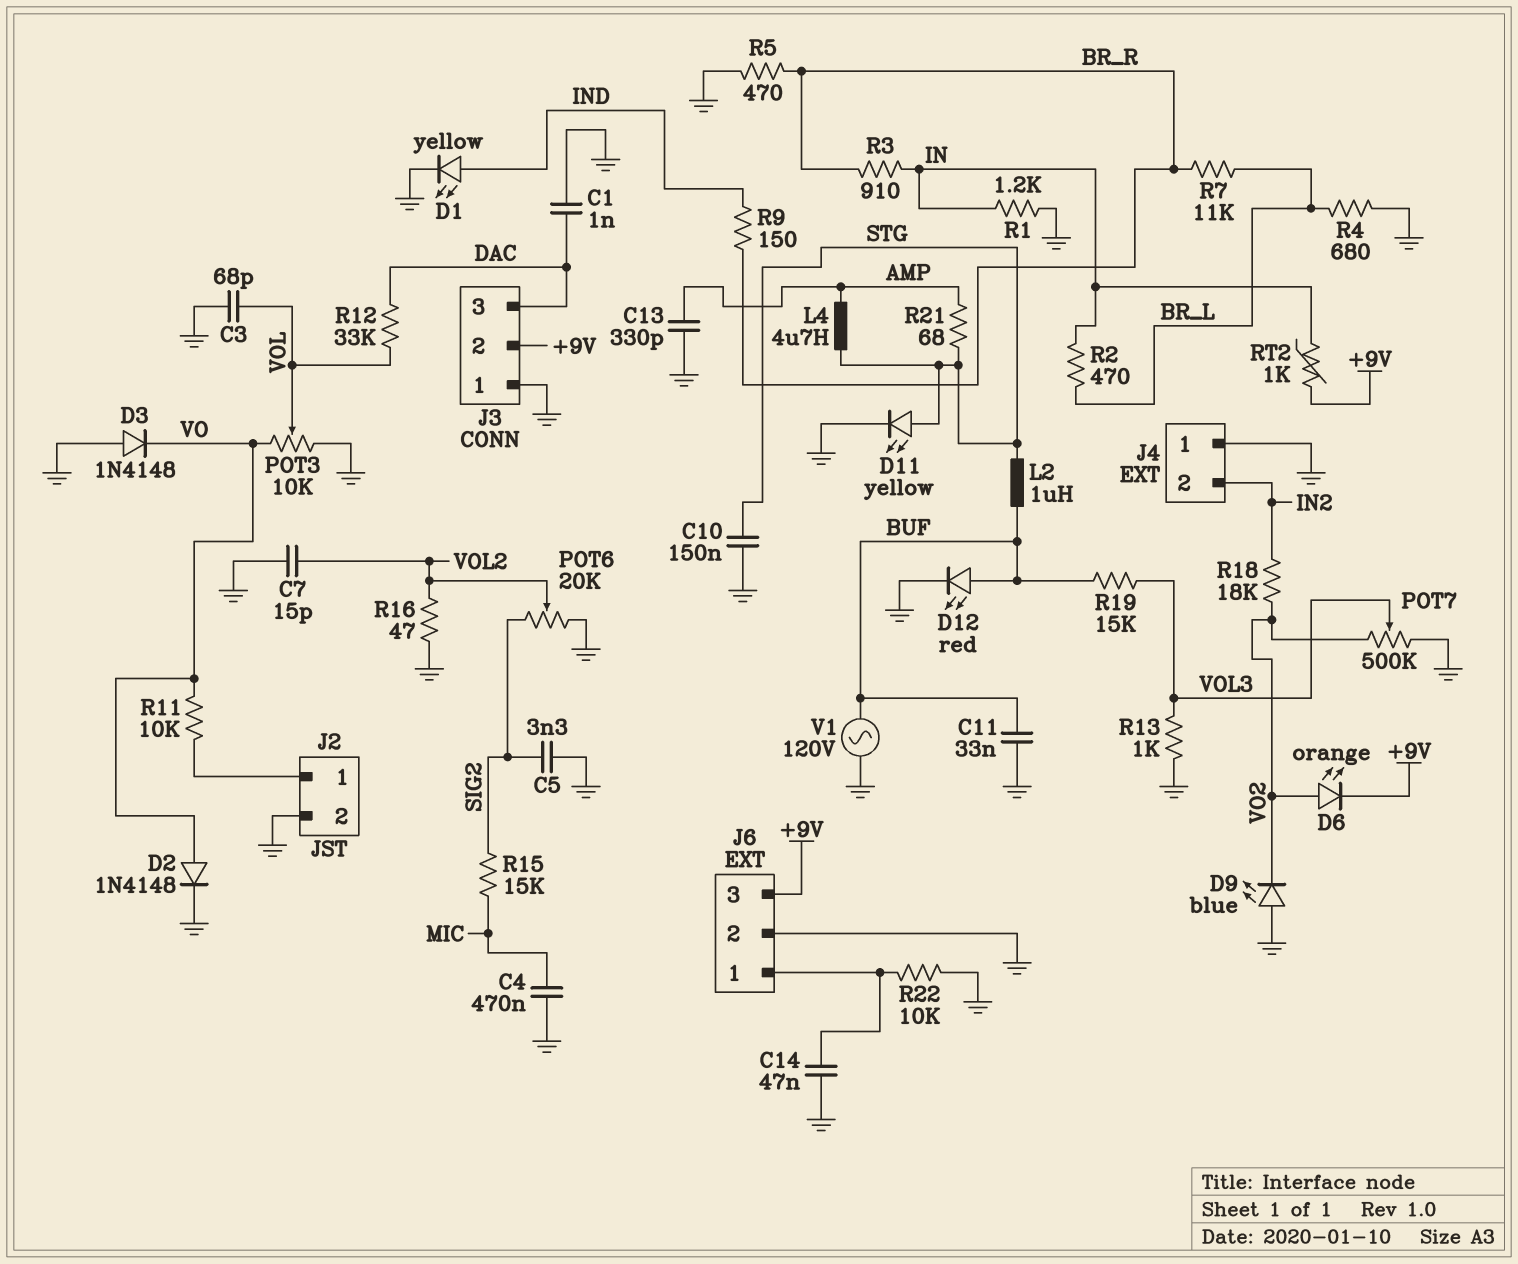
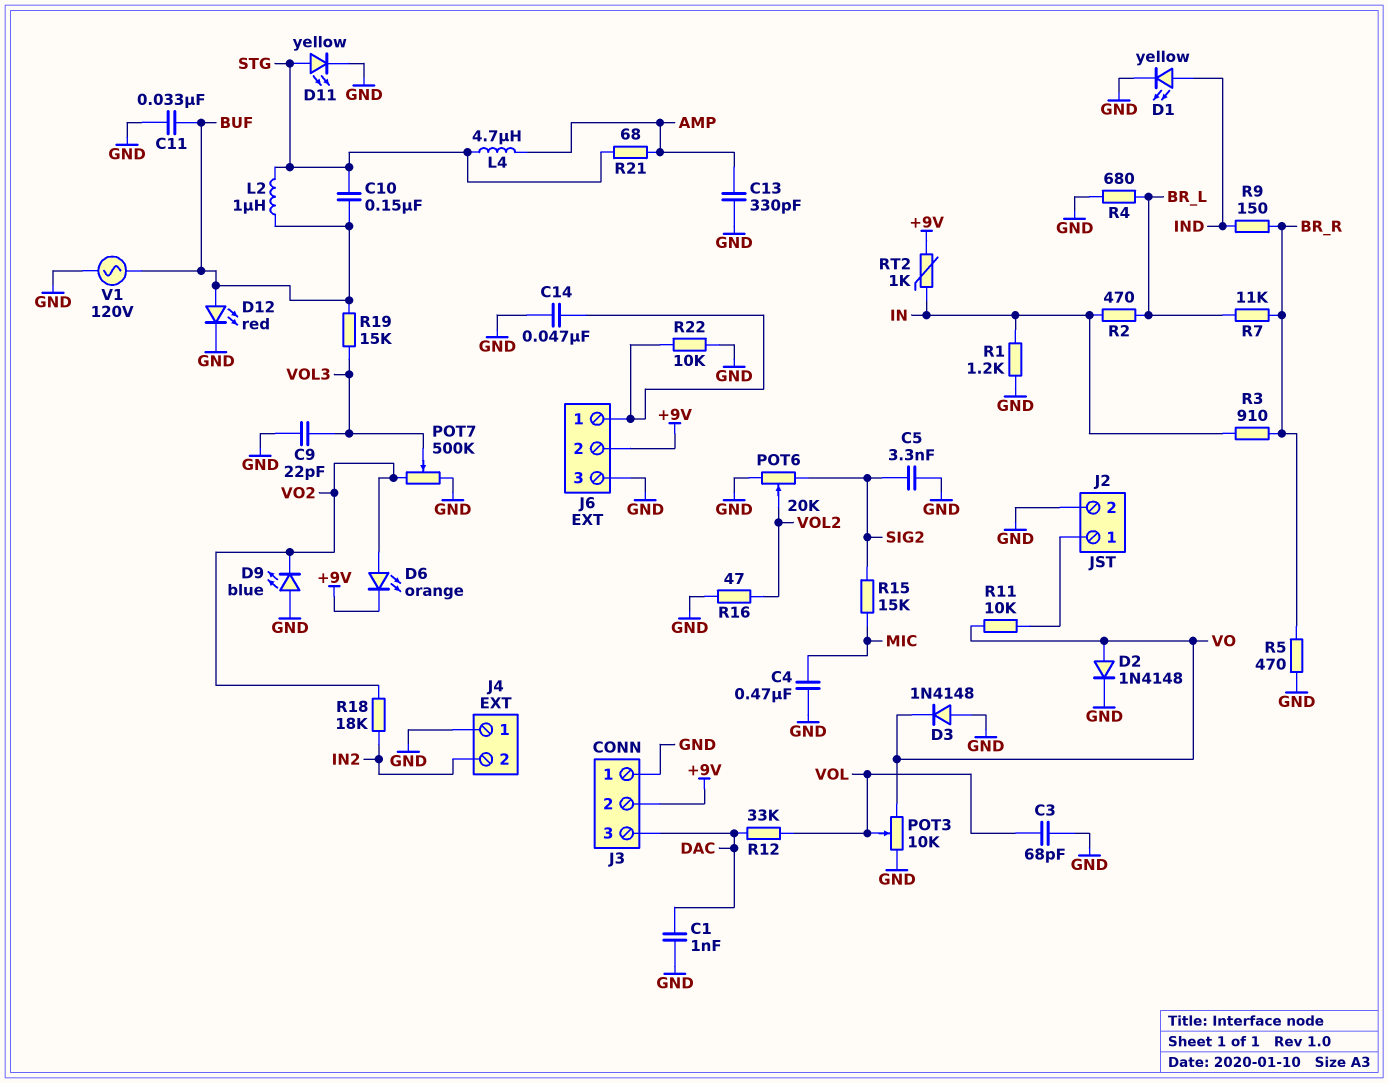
C7: 15pF (GND, VOL2) -> none
C9: none -> 22pF (GND, VOL3)
C10: 150nF (GND, STG) -> 150nF (BUF, STG)
J6 pin 2: GND -> +9V
J6 pin 3: +9V -> GND
R13: 1k (GND, VOL3) -> none

